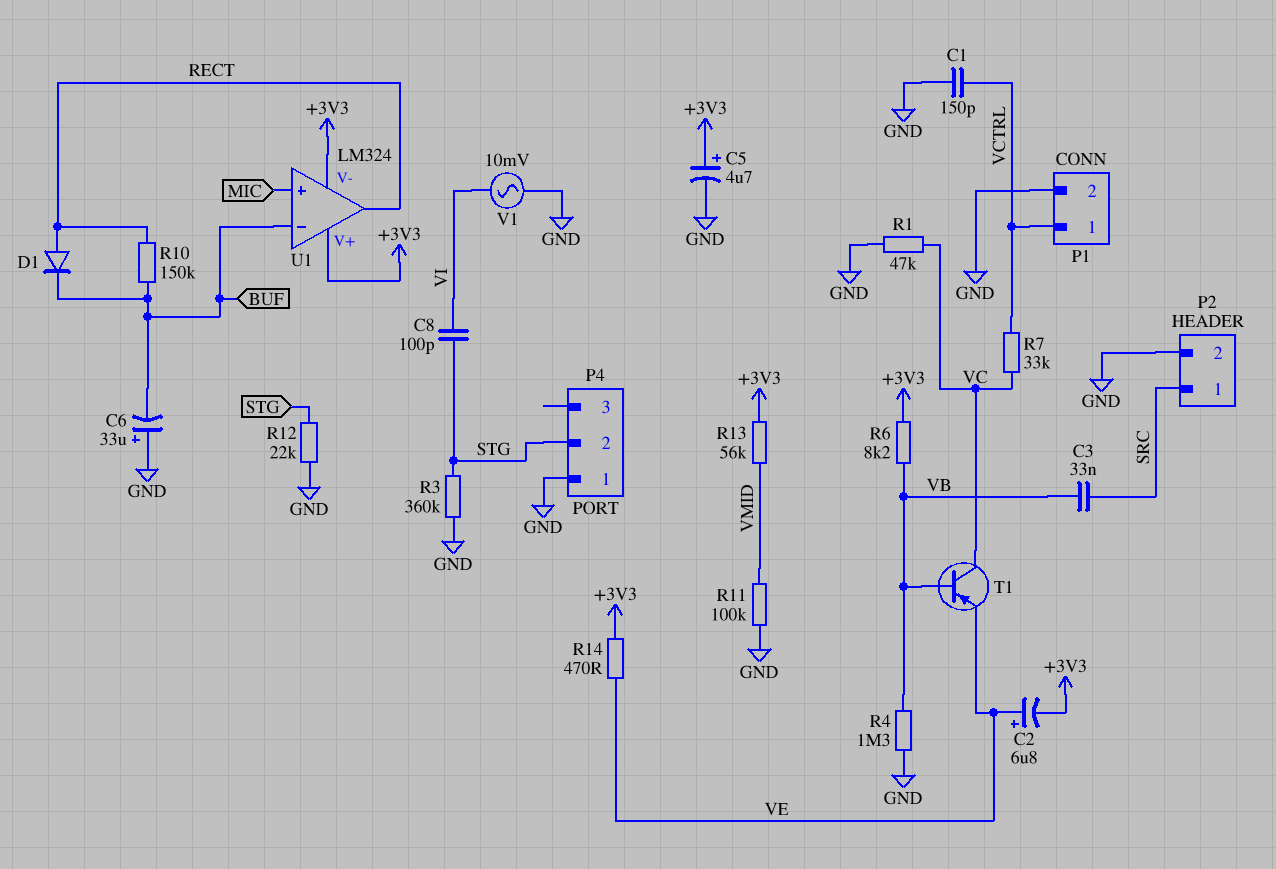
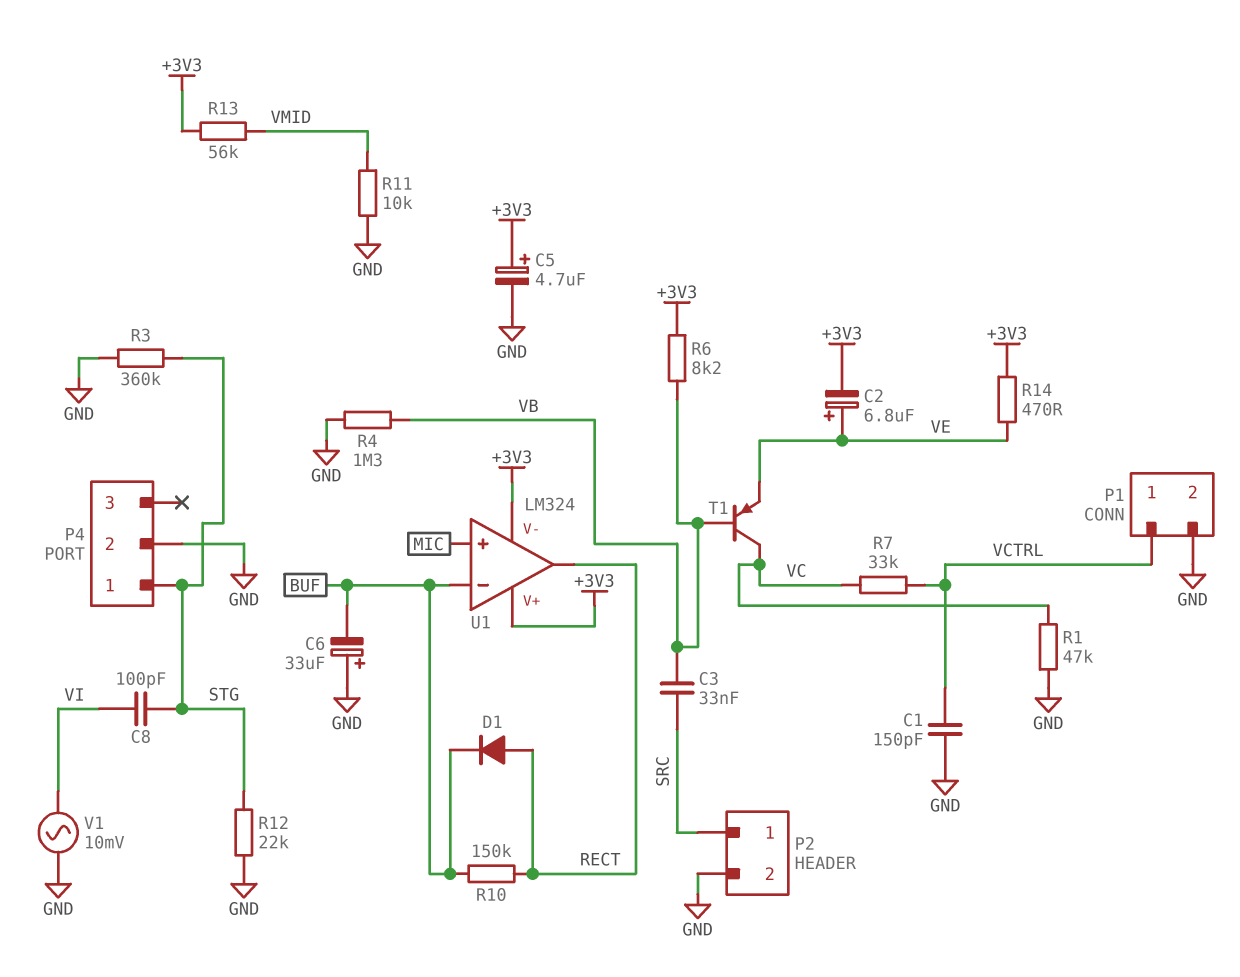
P4 pin 1: GND -> STG
P4 pin 2: STG -> GND
R11: 100k (GND, VMID) -> 10k (GND, VMID)

